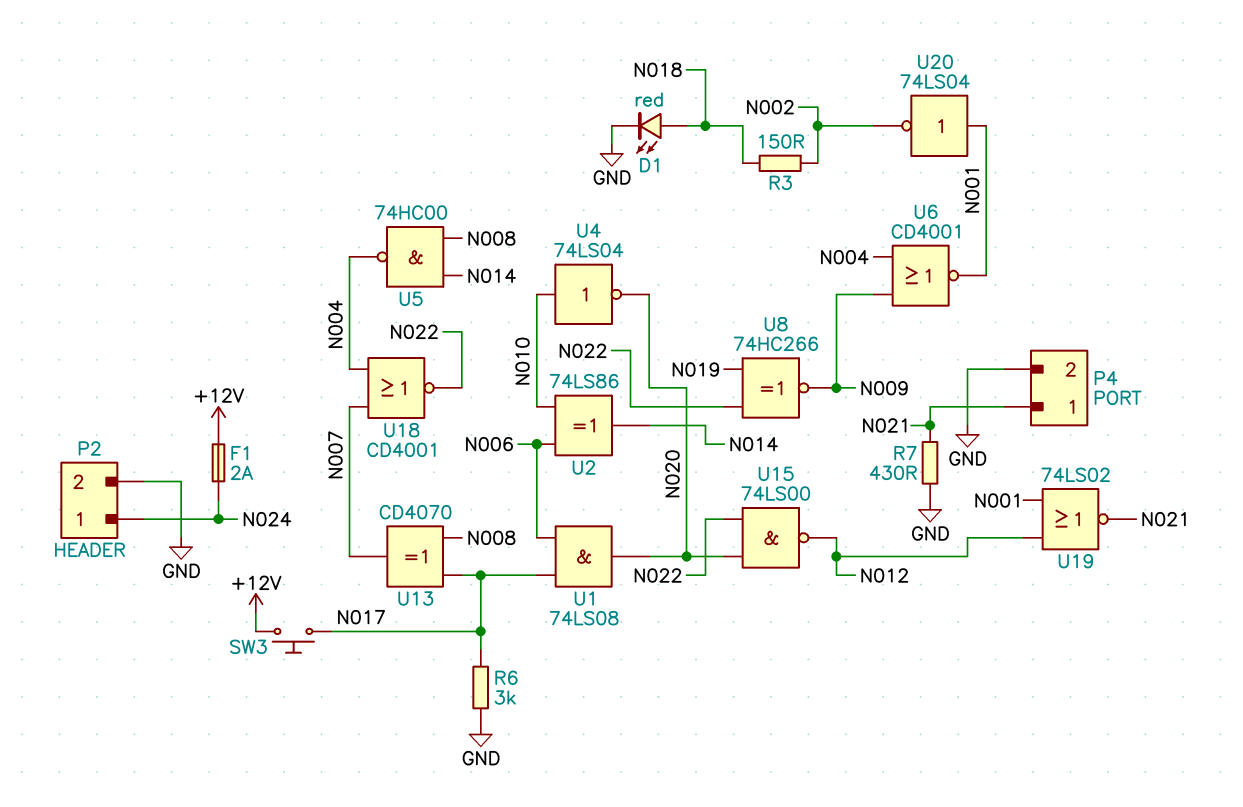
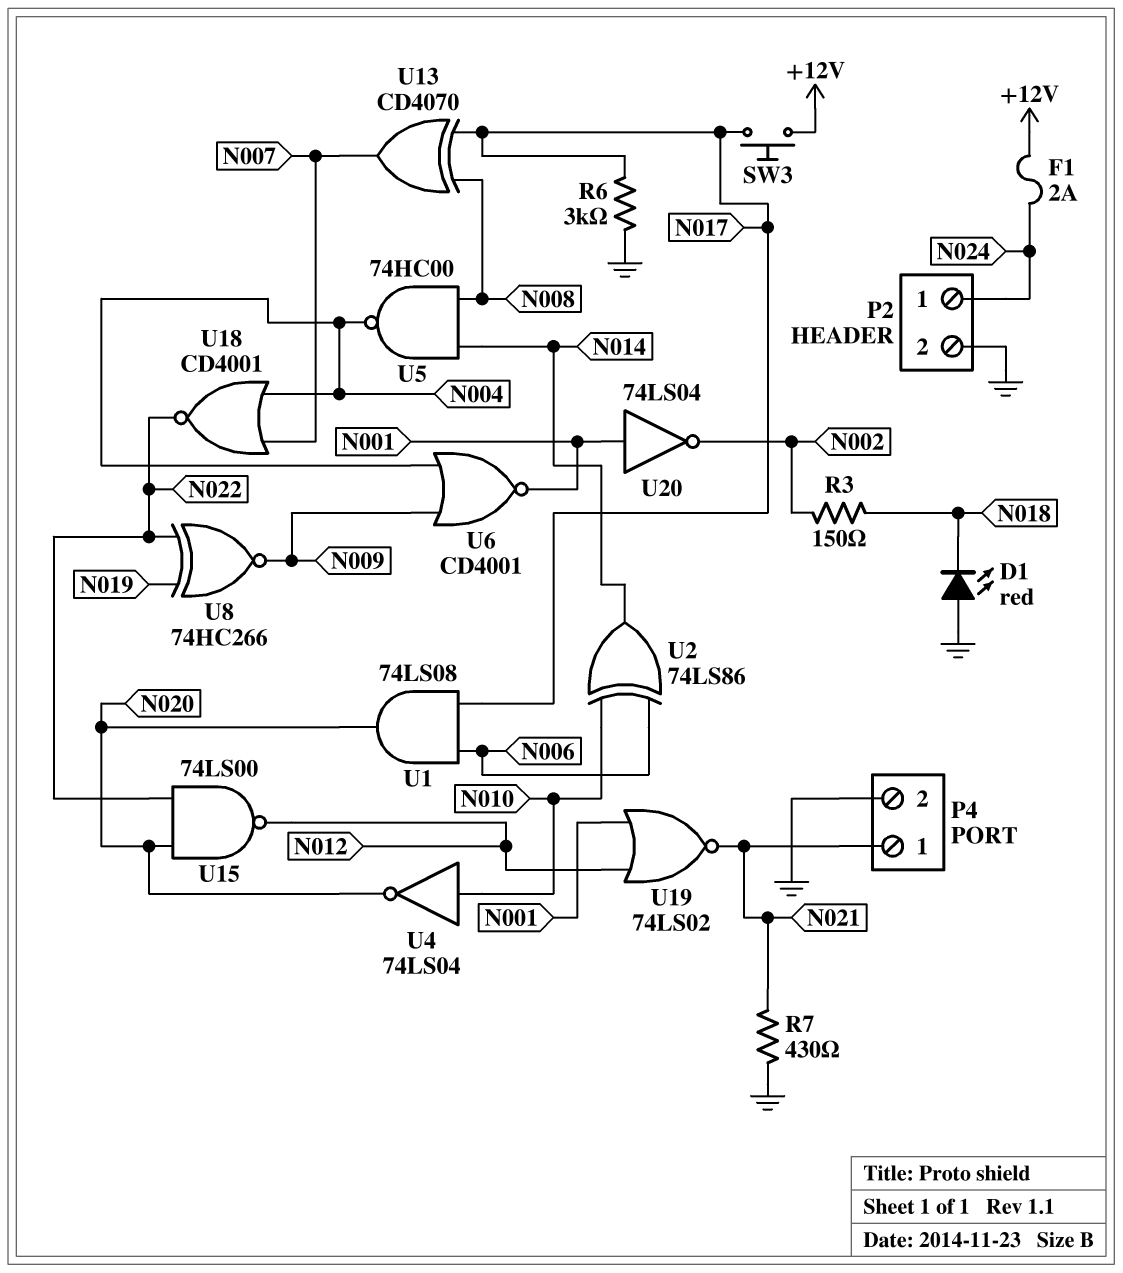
D1: LED red (A N018, K GND) -> LED red (A GND, K N018)

